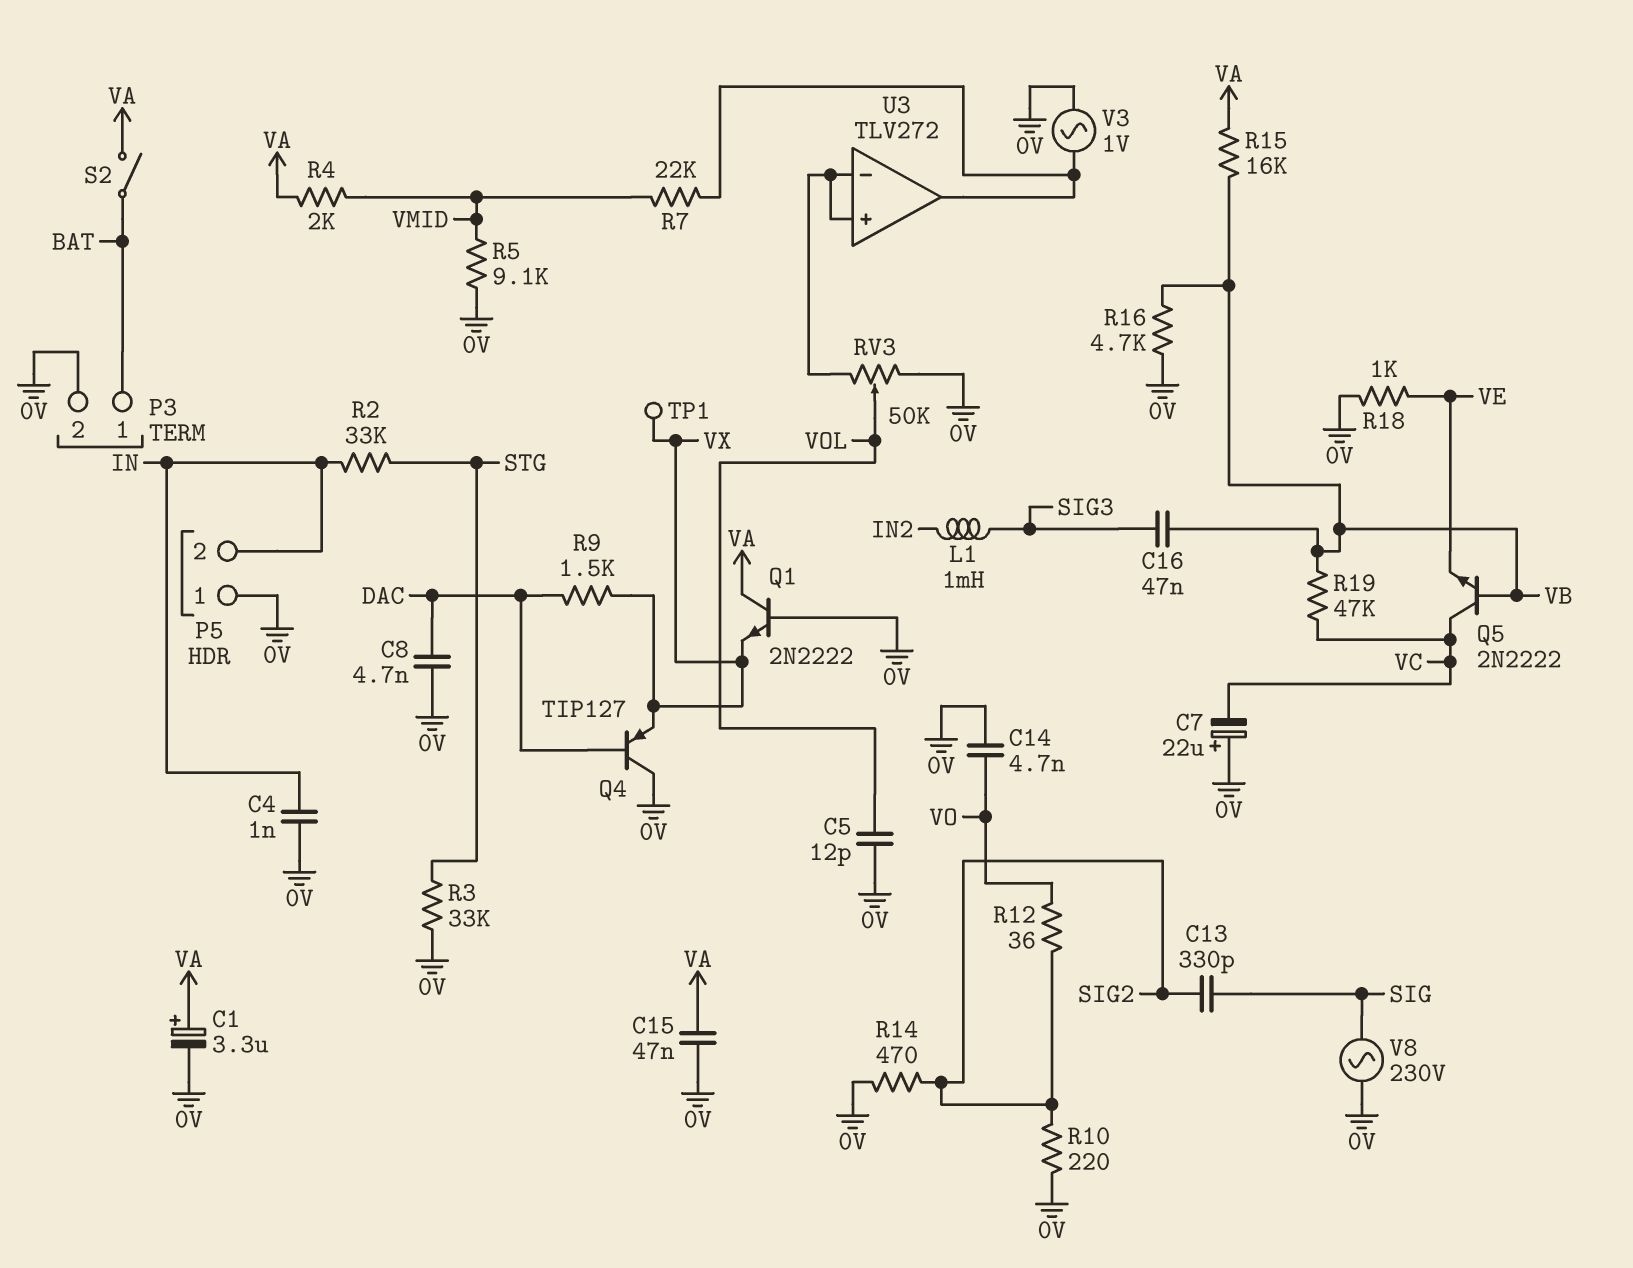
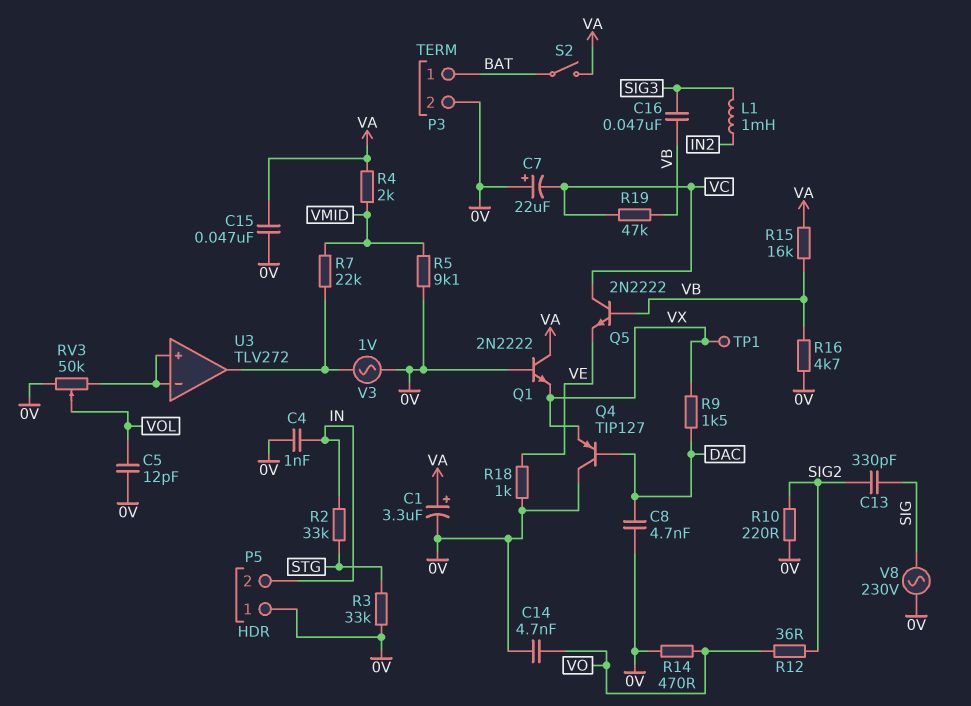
R14: 470 (0V, SIG2) -> 470 (0V, VO)

